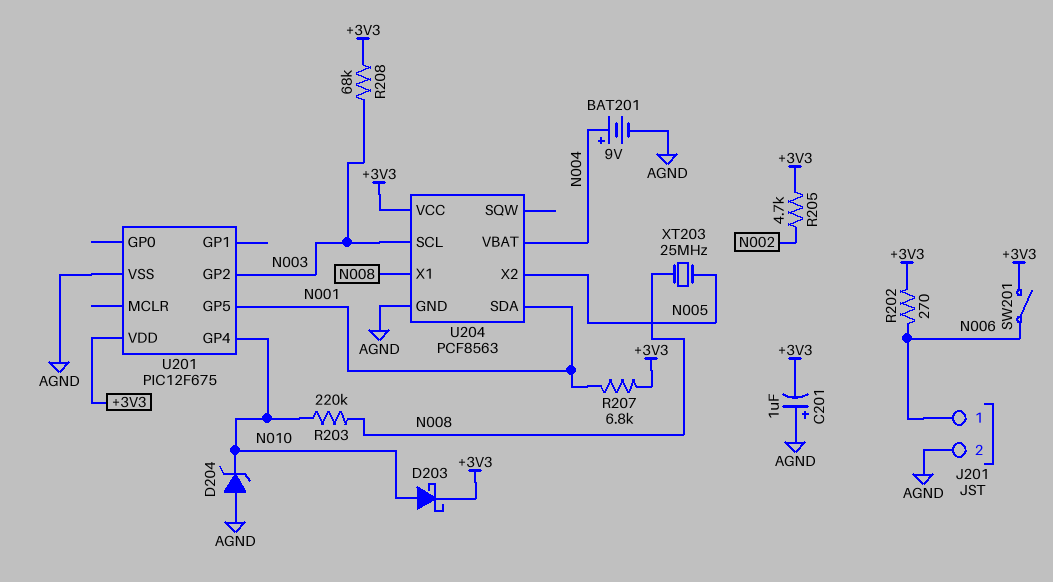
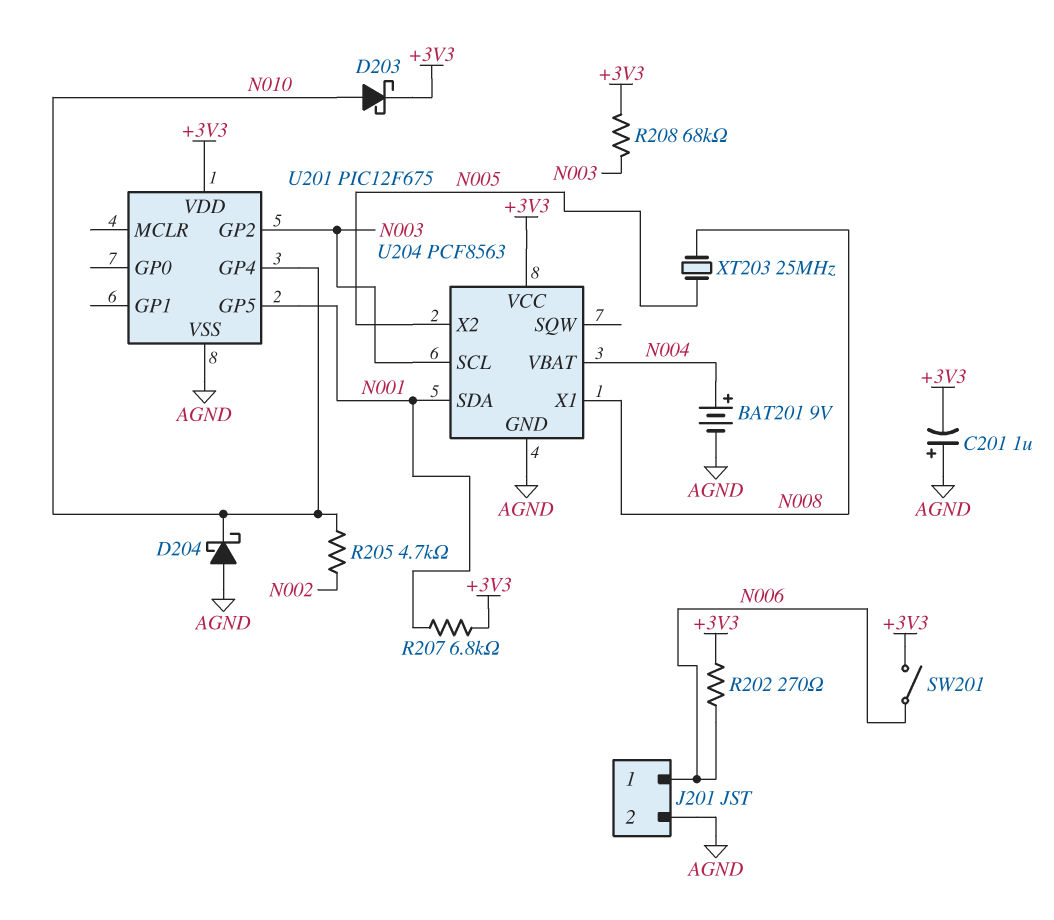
D204: zener (A AGND, K N010) -> schottky (A AGND, K N010)
R203: 220k (N008, N010) -> none
R205: 4.7k (+3V3, N002) -> 4.7k (N002, N010)

